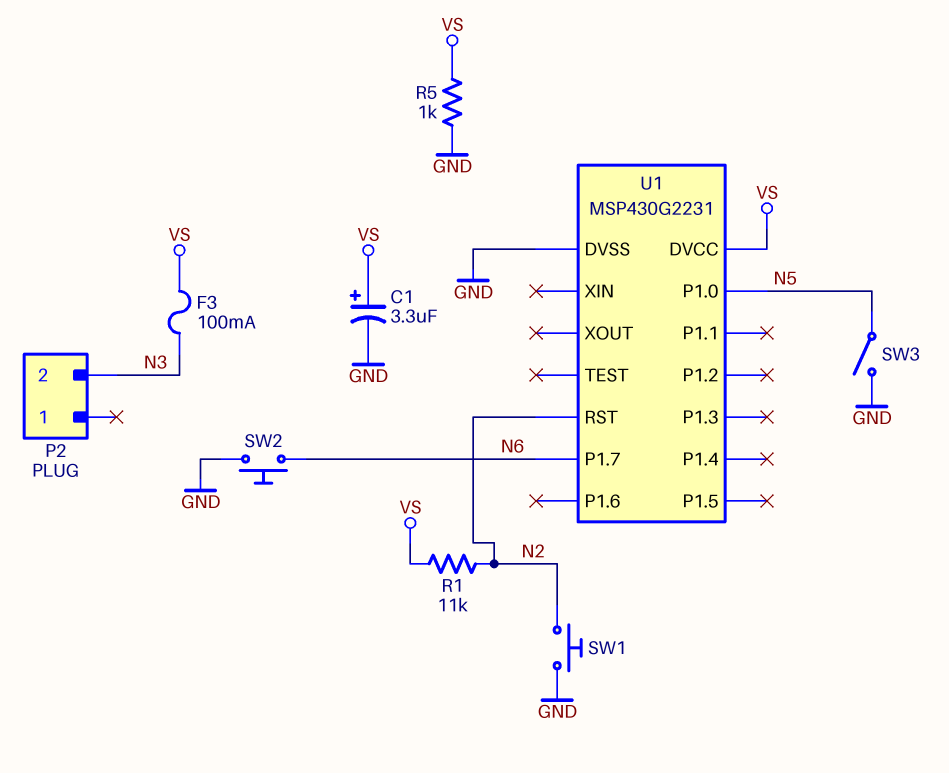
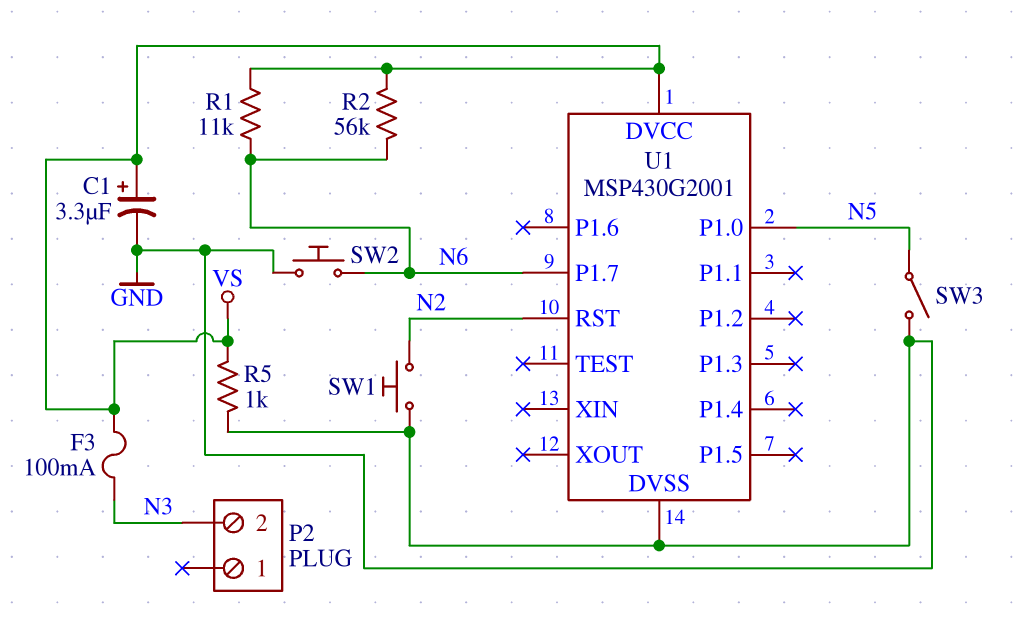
R1: 11k (N2, VS) -> 11k (N6, VS)
R2: none -> 56k (N6, VS)
U1: MSP430G2231 -> MSP430G2001

